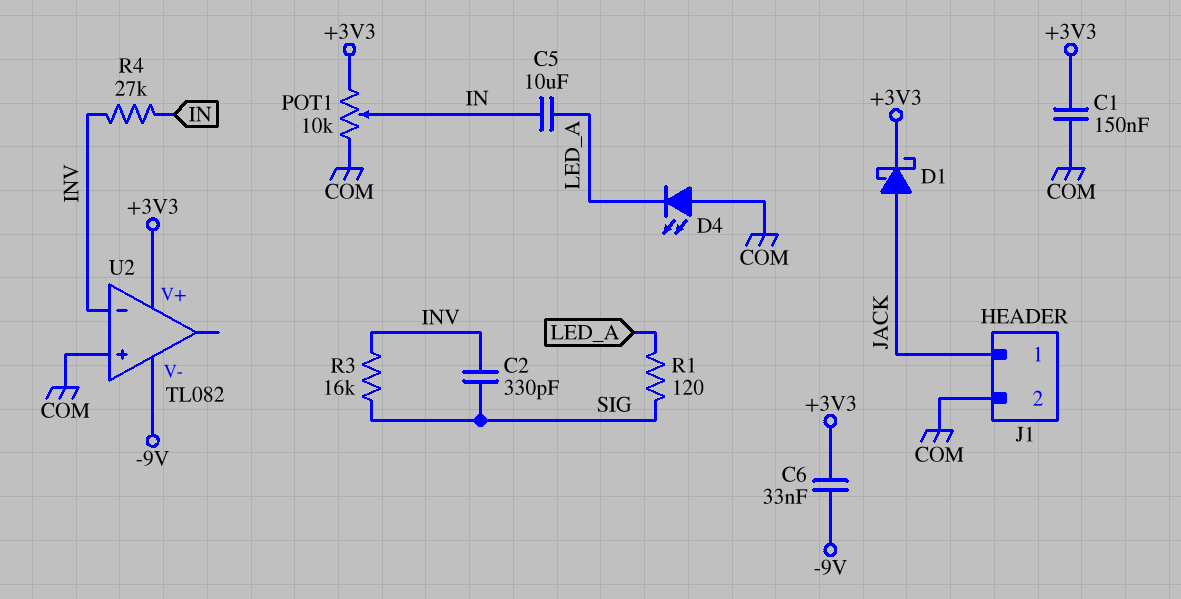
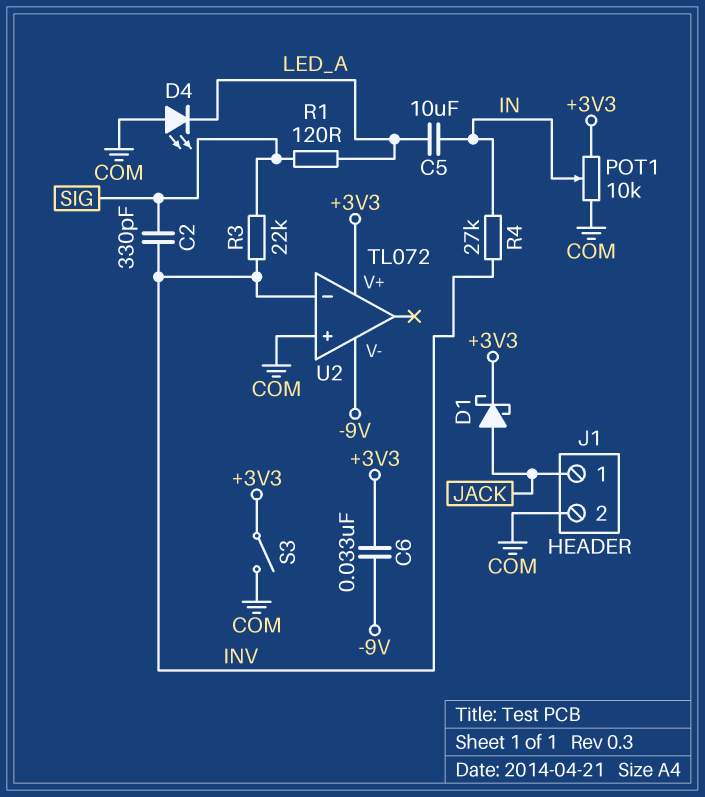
C1: 150nF (+3V3, COM) -> none
R3: 16k (INV, SIG) -> 22k (INV, SIG)
S3: none -> switch (+3V3, COM)
U2: TL082 -> TL072

